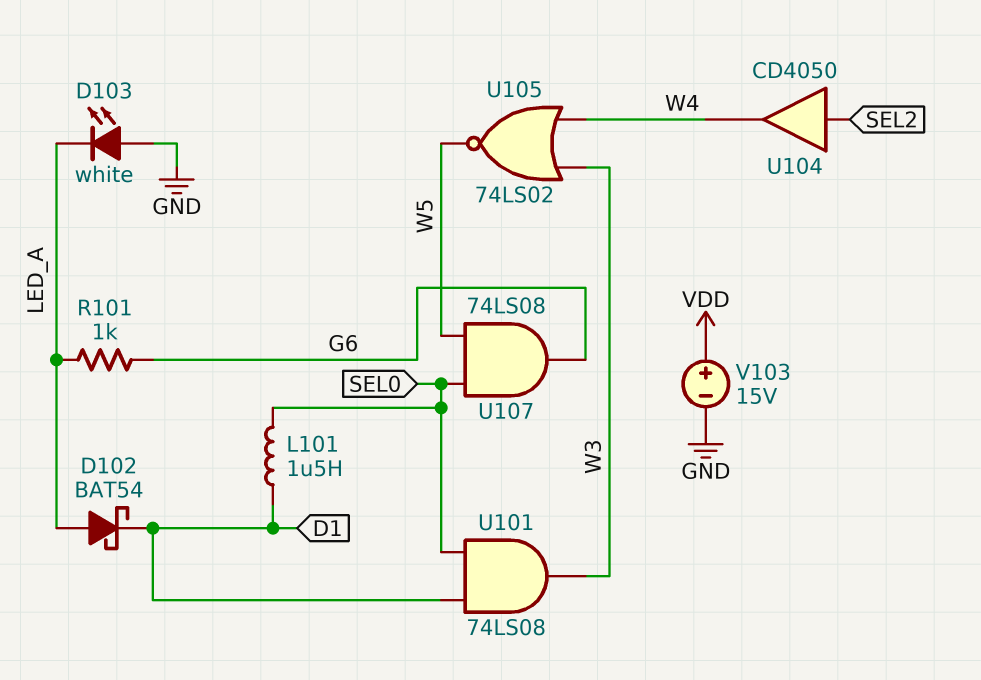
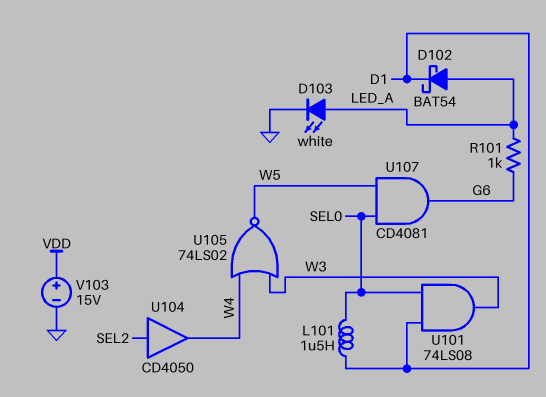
D103: LED white (A GND, K LED_A) -> LED white (A LED_A, K GND)
U107: AND 74LS08 (in SEL0, in W5, out G6) -> AND CD4081 (in SEL0, in W5, out G6)

